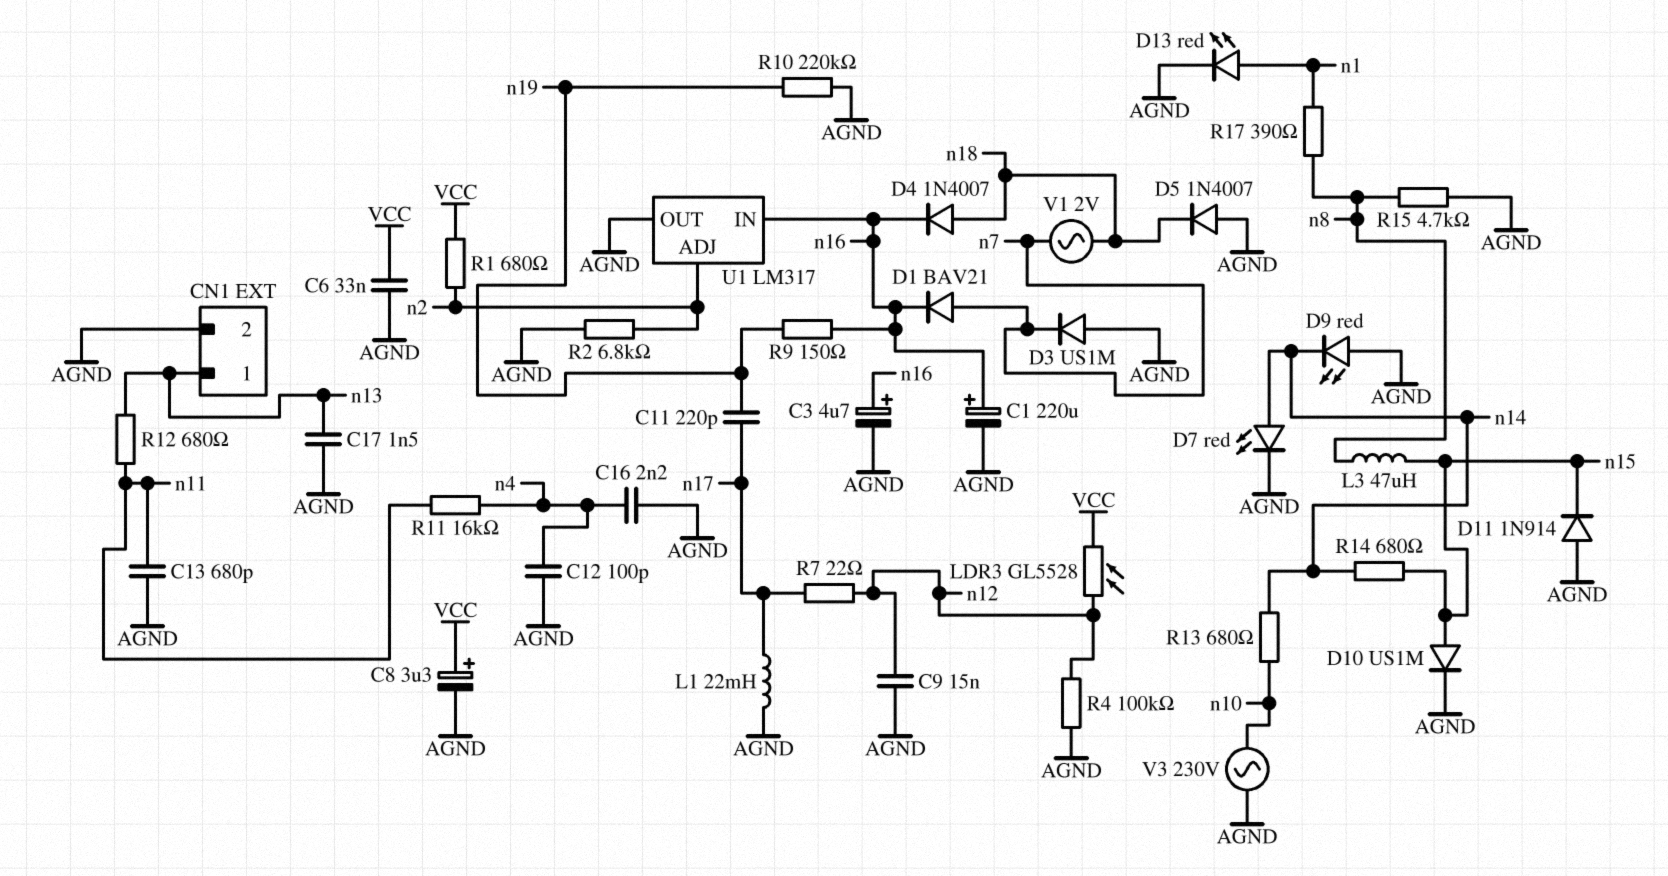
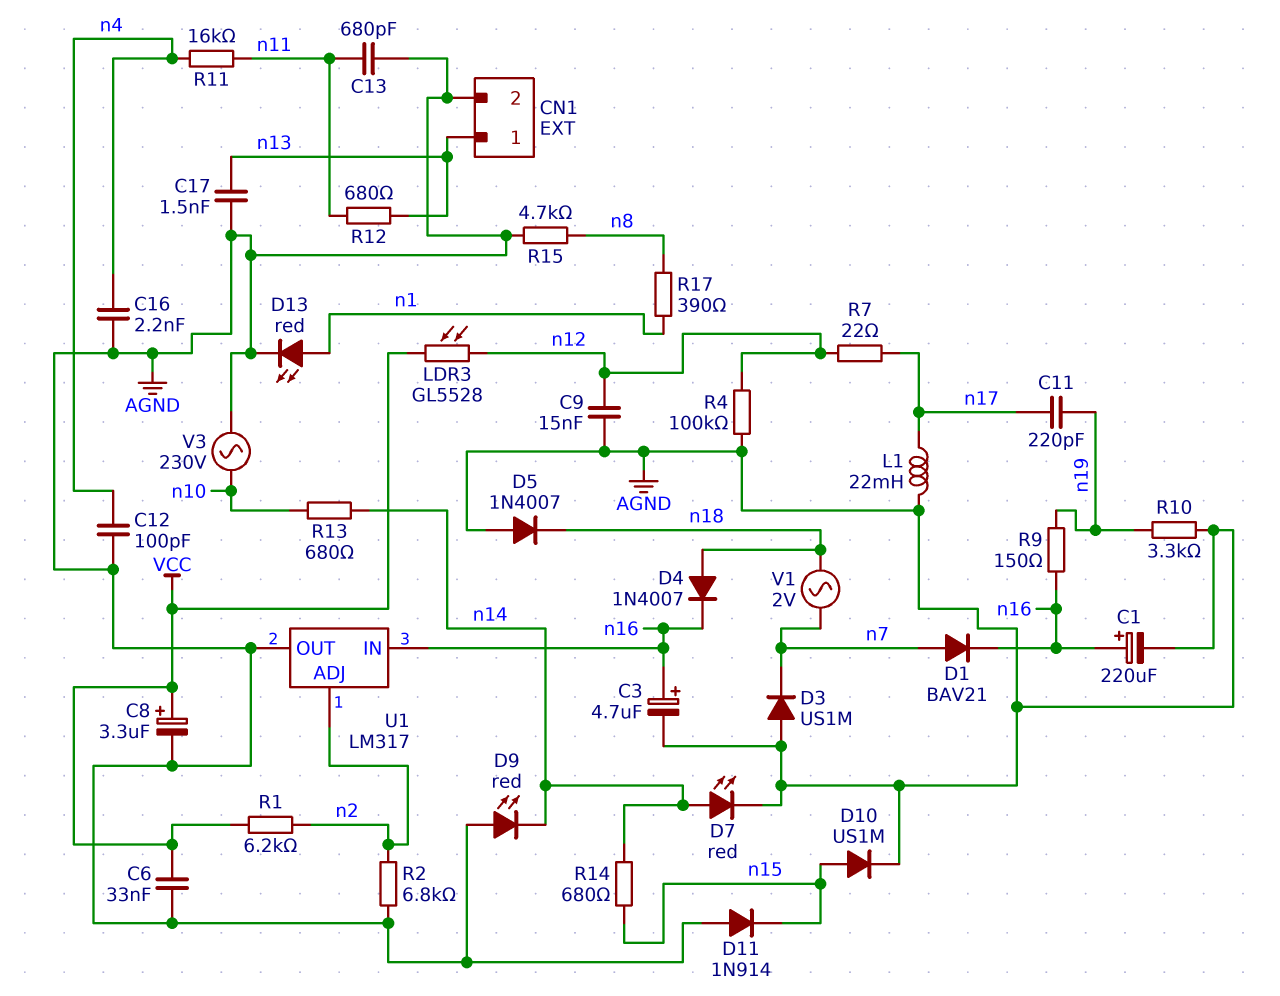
L3: 47uH (n8, n15) -> none
R1: 680 (VCC, n2) -> 6.2k (VCC, n2)
R10: 220k (AGND, n19) -> 3.3k (AGND, n19)

